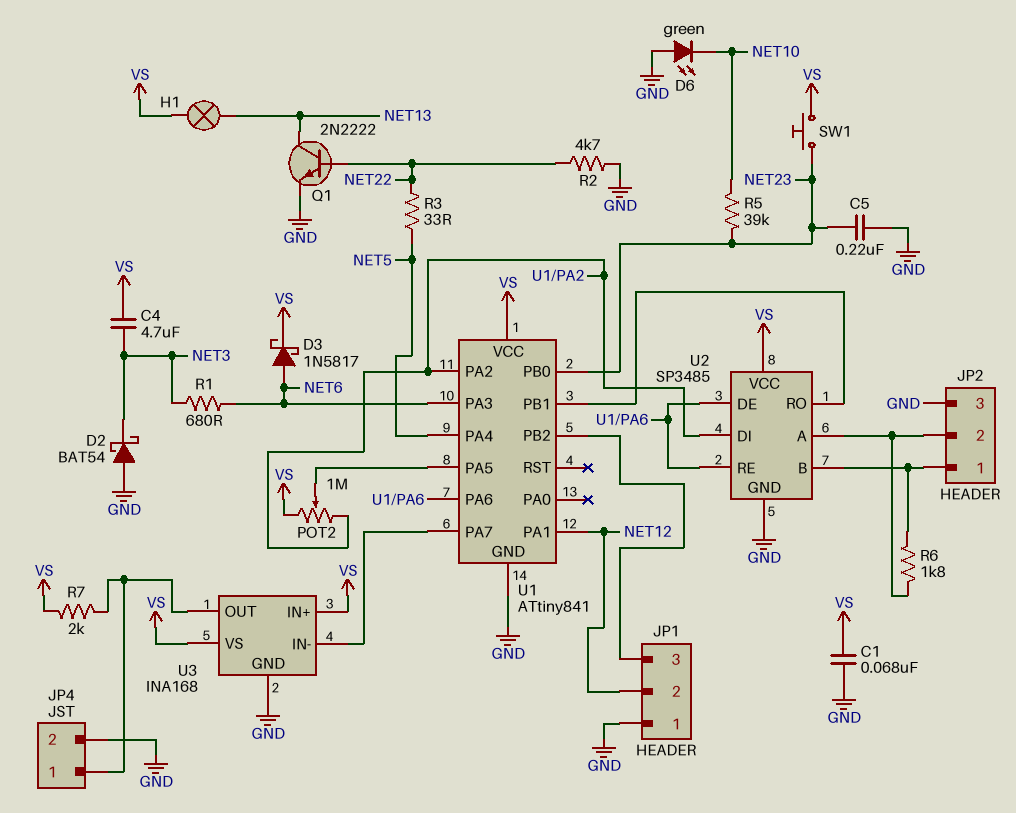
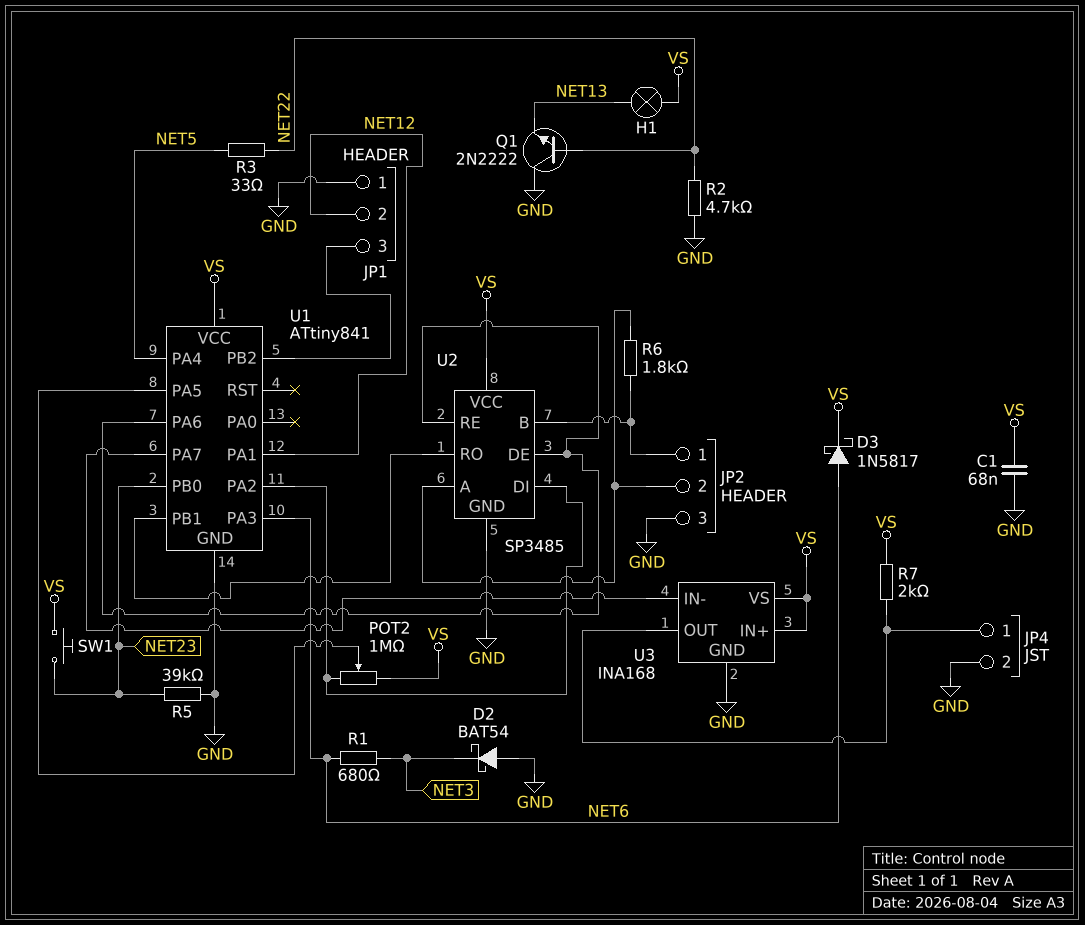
C4: 4.7uF (NET3, VS) -> none
C5: 220nF (GND, NET23) -> none
D6: LED green (A GND, K NET10) -> none
Q1: NPN 2N2222 (B NET22, C NET13, E GND) -> NPN 2N2222 (B NET22, C GND, E NET13)
R5: 39k (NET10, NET23) -> 39k (GND, NET23)

